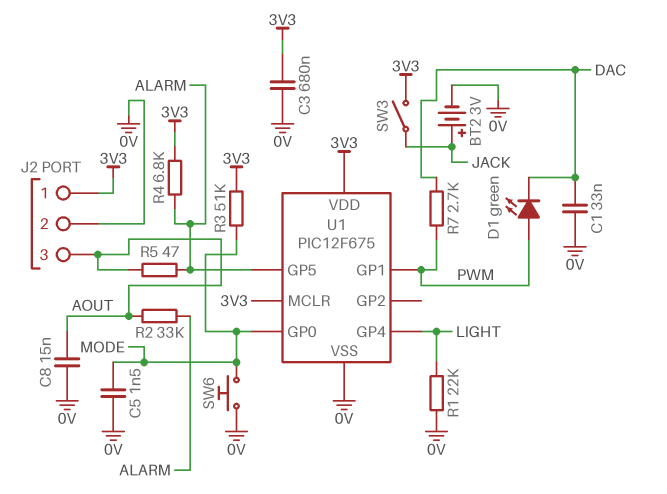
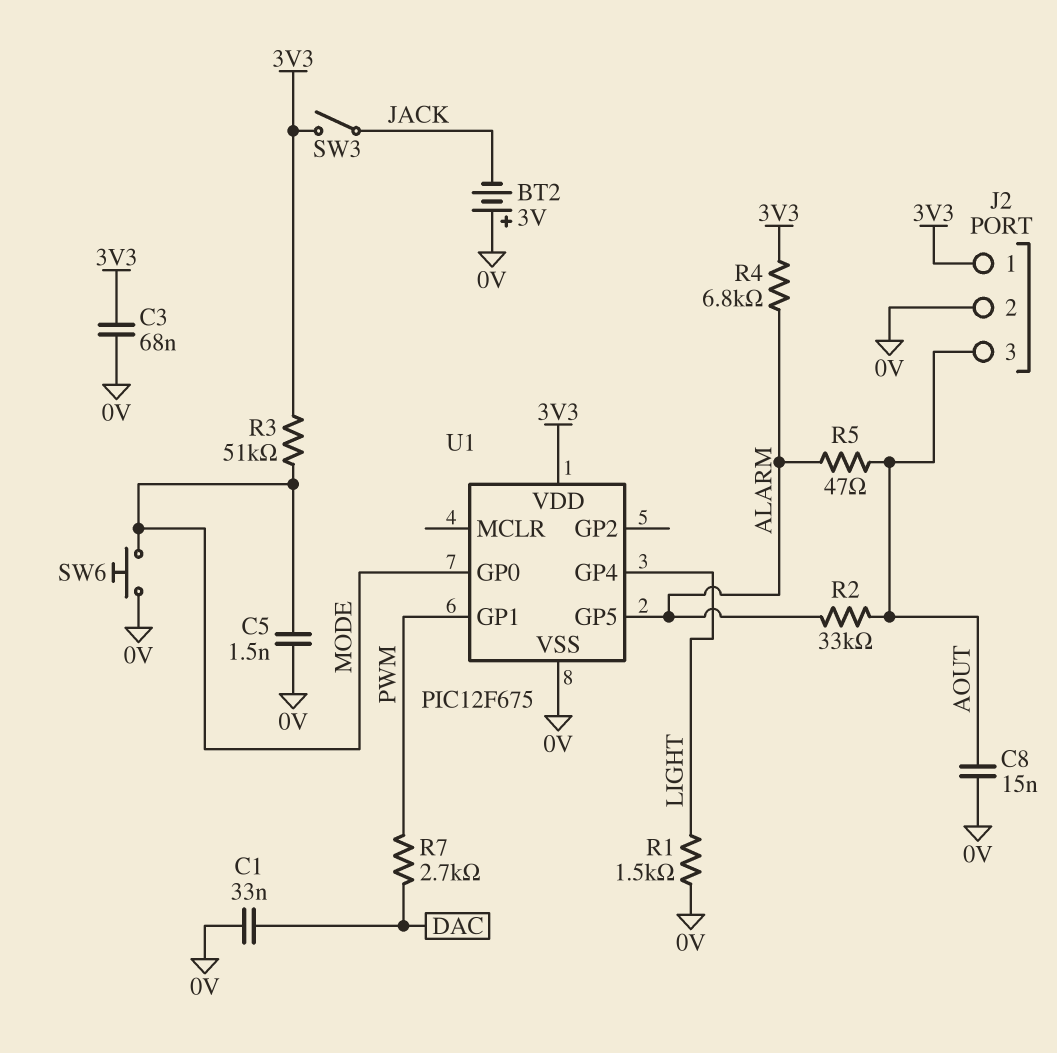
BT2: 3V (plus JACK, minus 0V) -> 3V (plus 0V, minus JACK)
C3: 680nF (0V, 3V3) -> 68nF (0V, 3V3)
D1: LED green (A PWM, K DAC) -> none
R1: 22k (0V, LIGHT) -> 1.5k (0V, LIGHT)
U1 pin MCLR: 3V3 -> none

